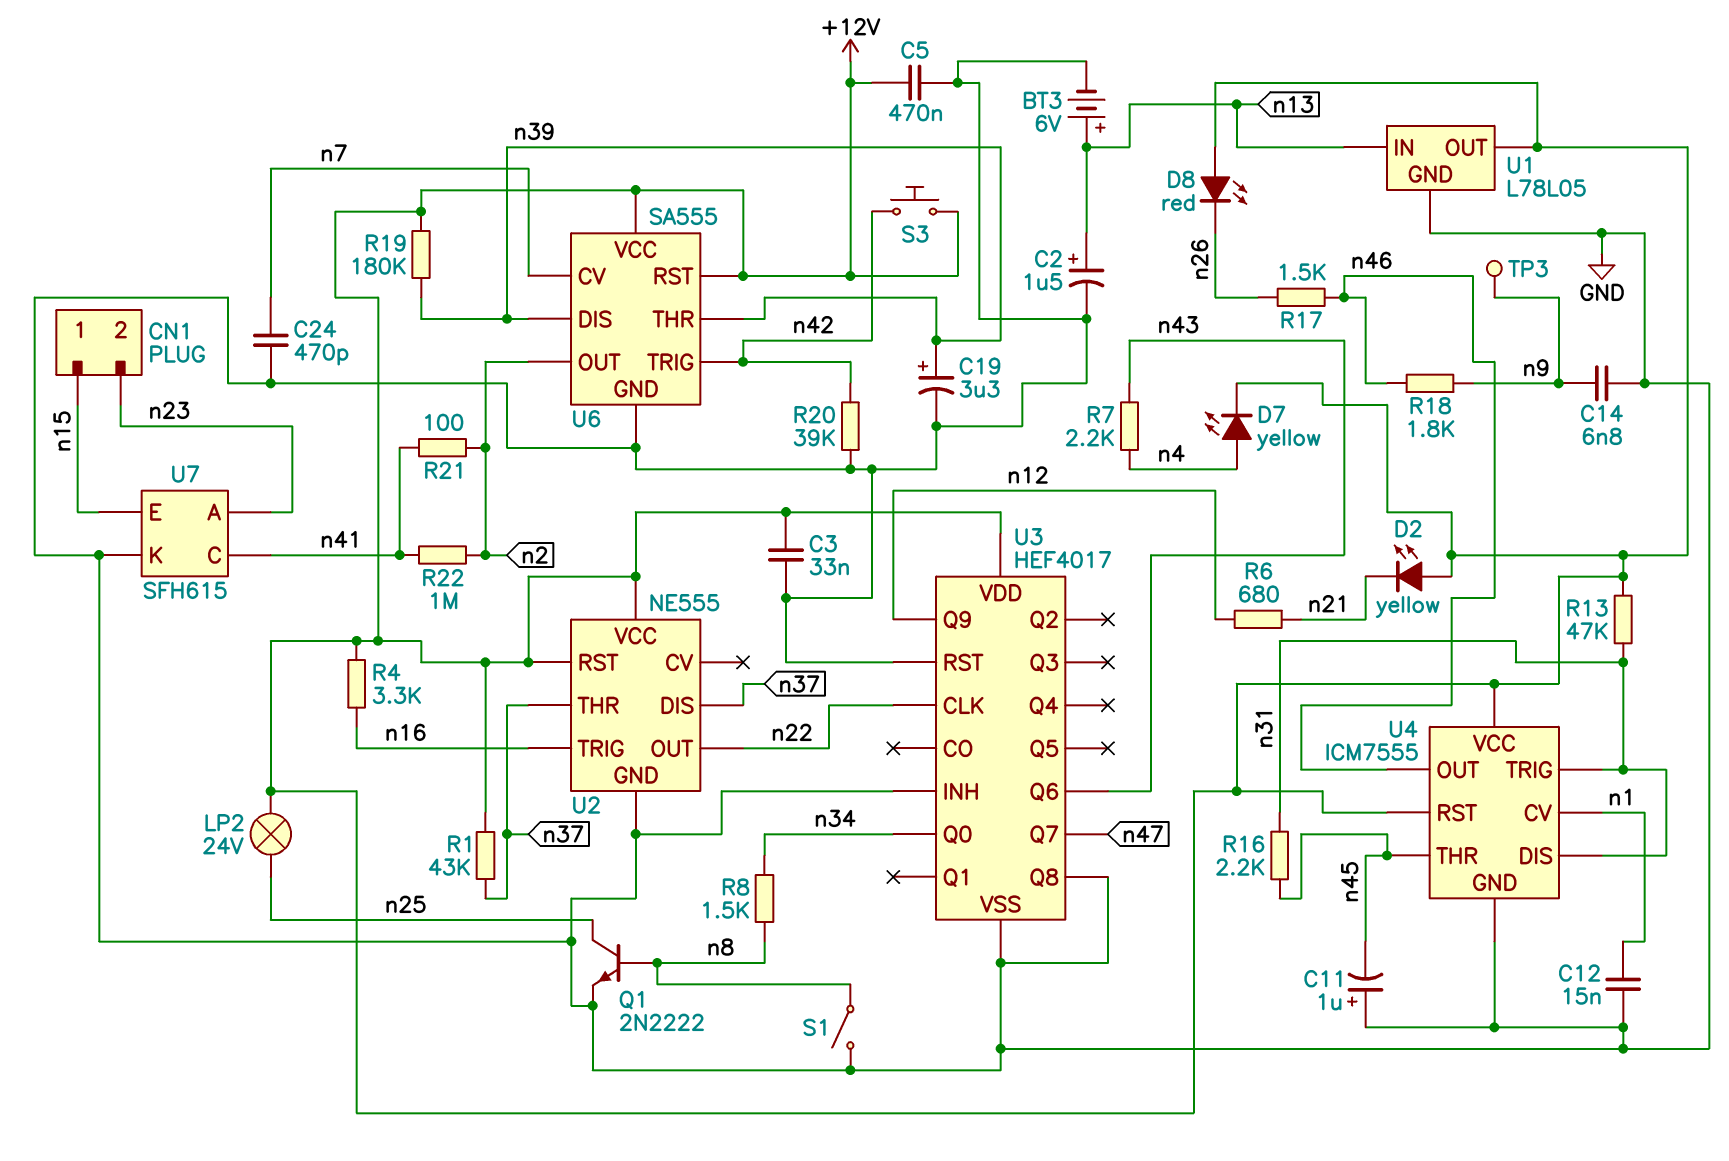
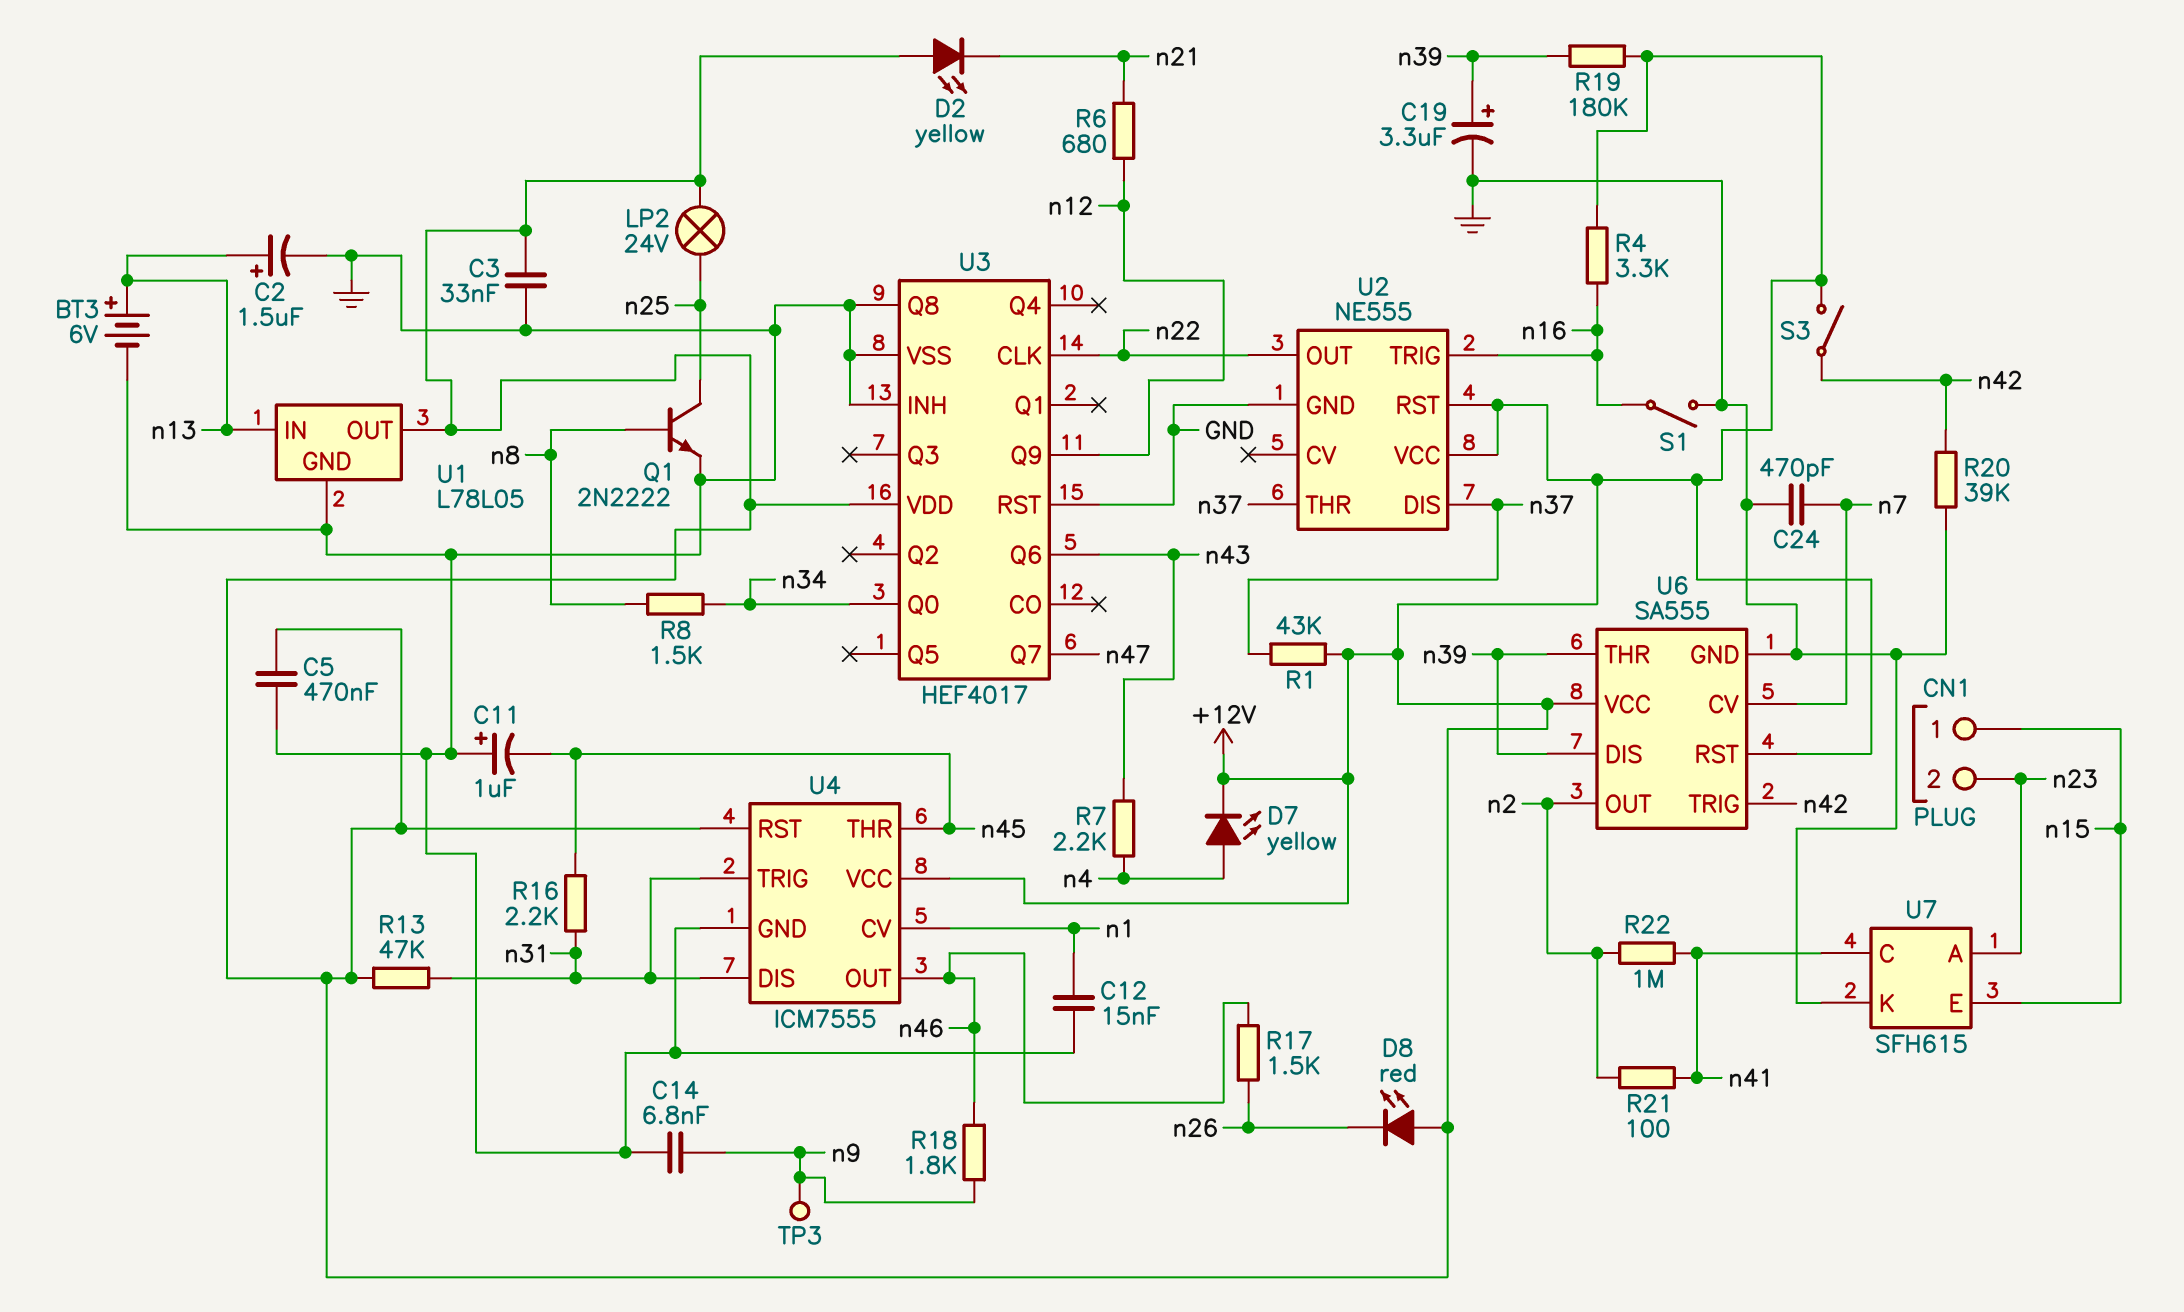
S1: switch (GND, n8) -> switch (GND, n16)
S3: button (+12V, n42) -> switch (+12V, n42)

